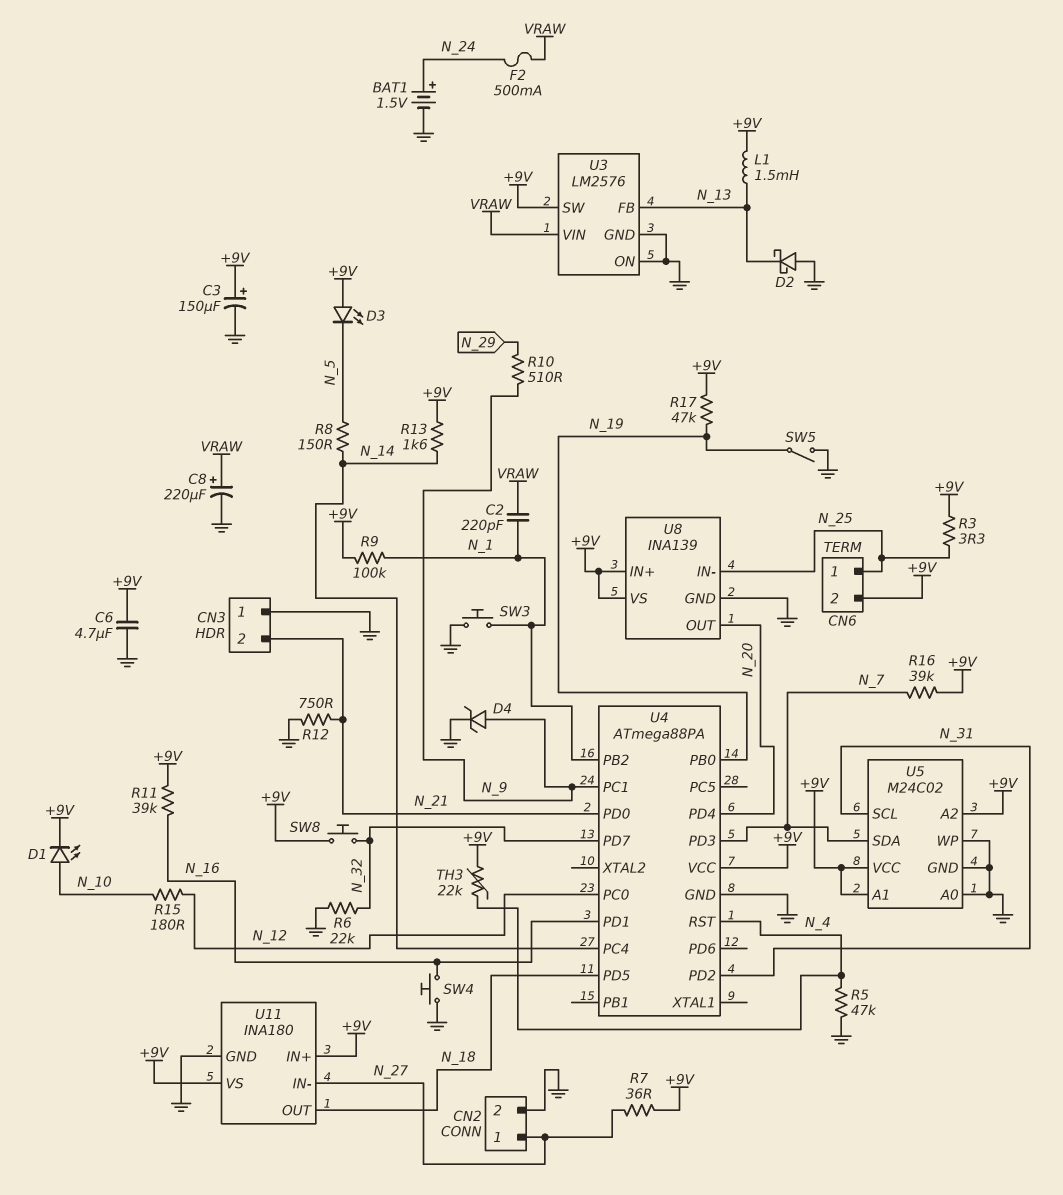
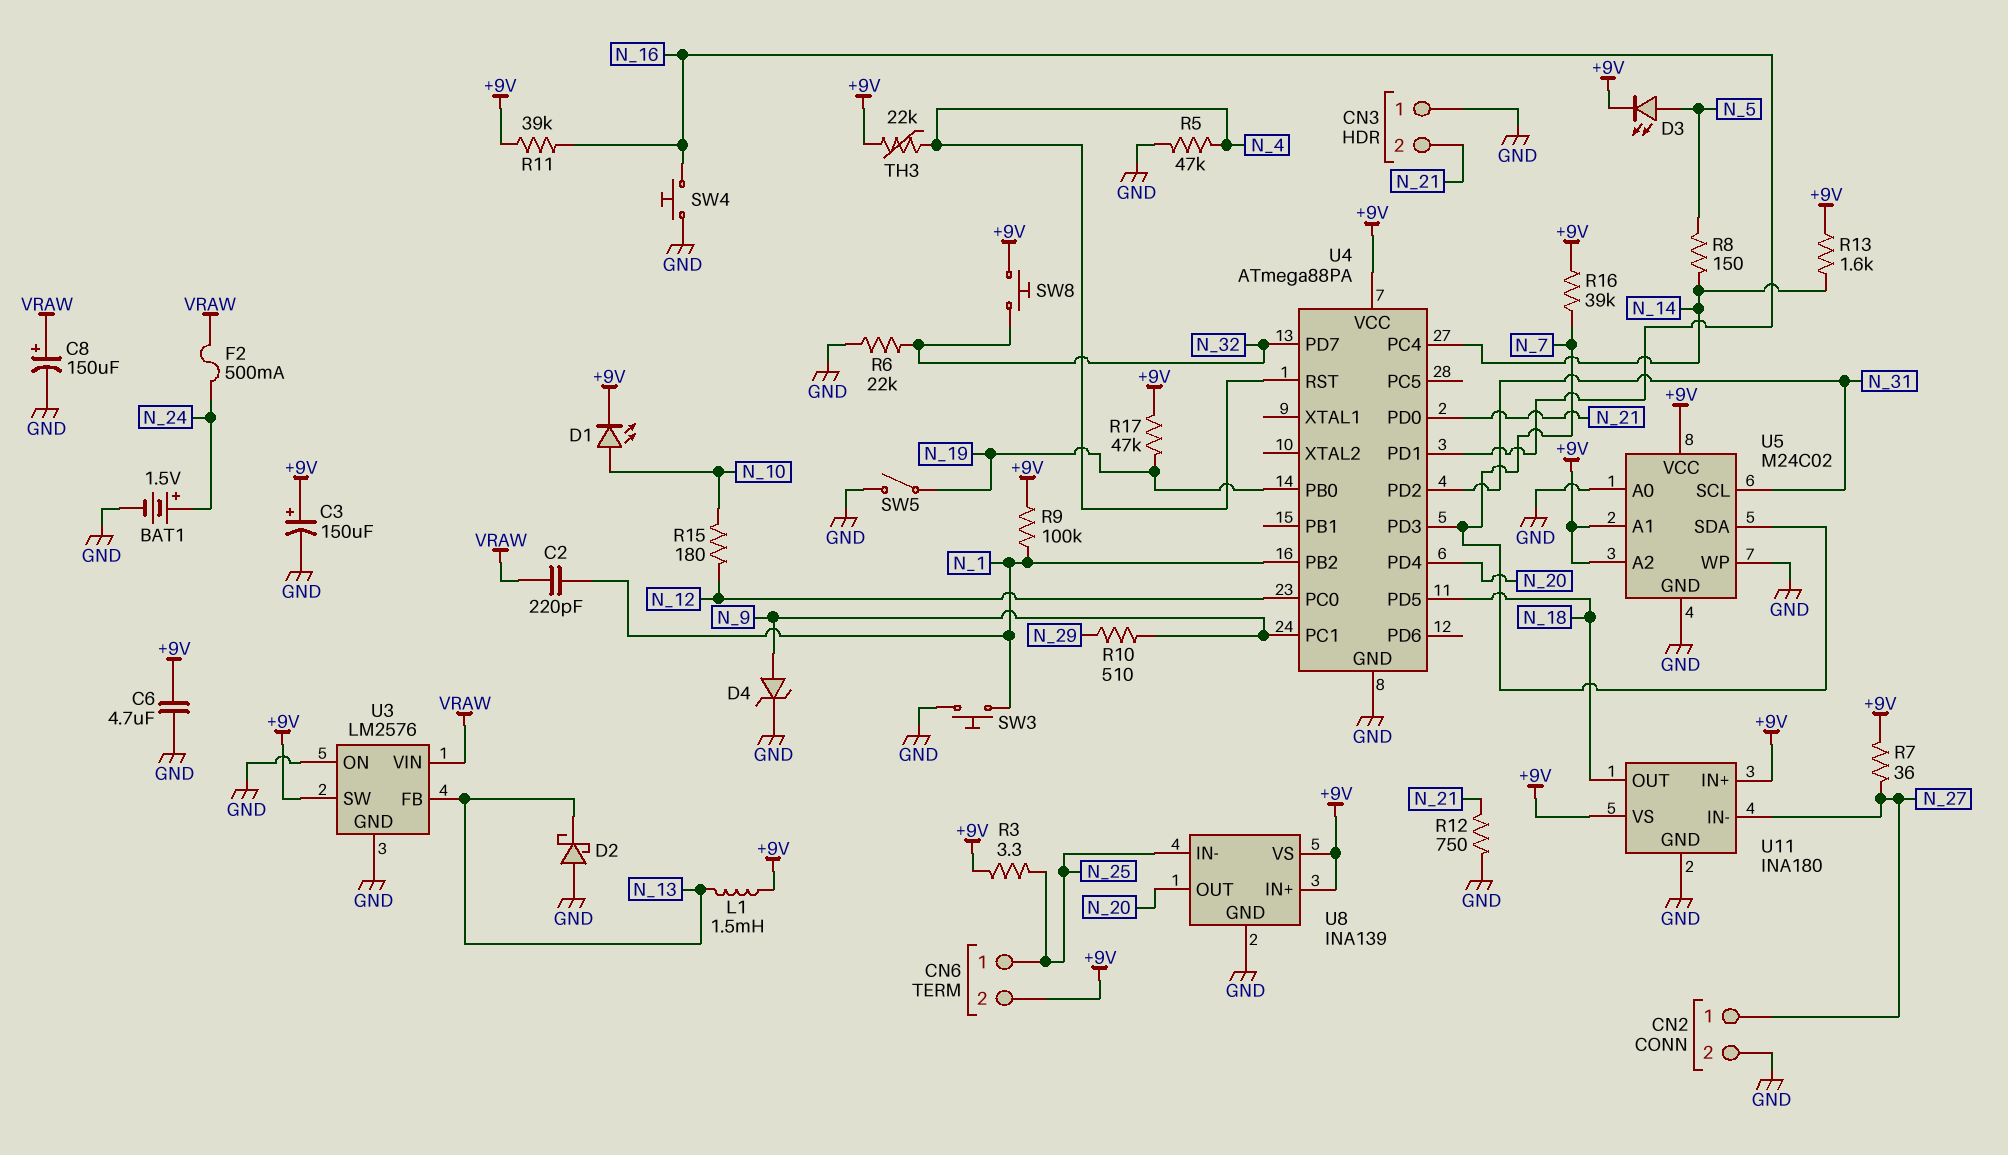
C8: 220uF (plus VRAW, minus GND) -> 150uF (plus VRAW, minus GND)
D3: LED (A +9V, K N_5) -> LED (A N_5, K +9V)

